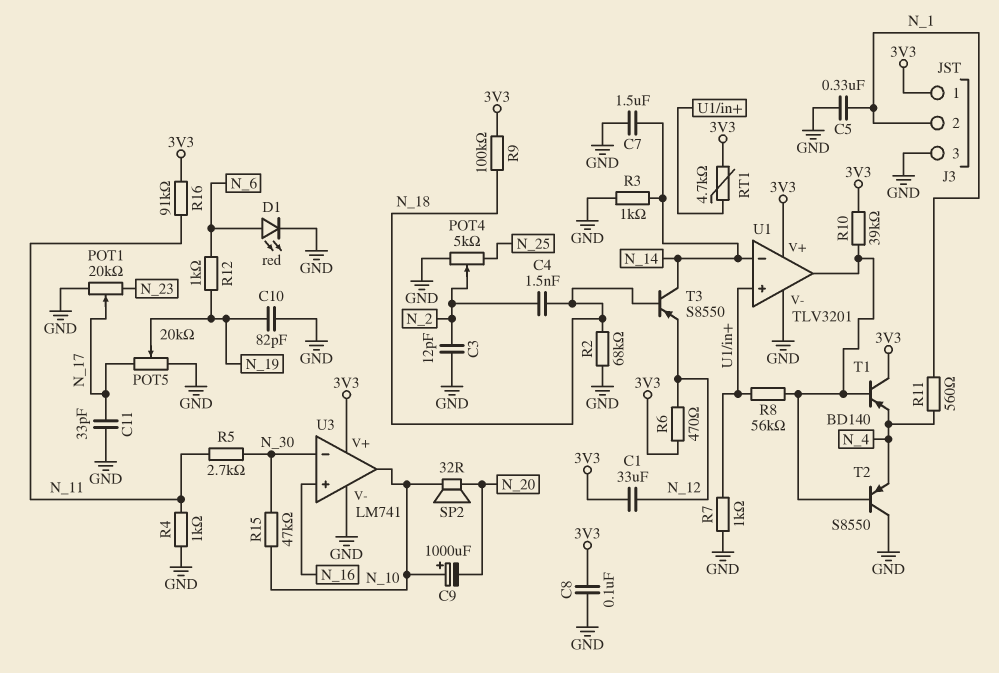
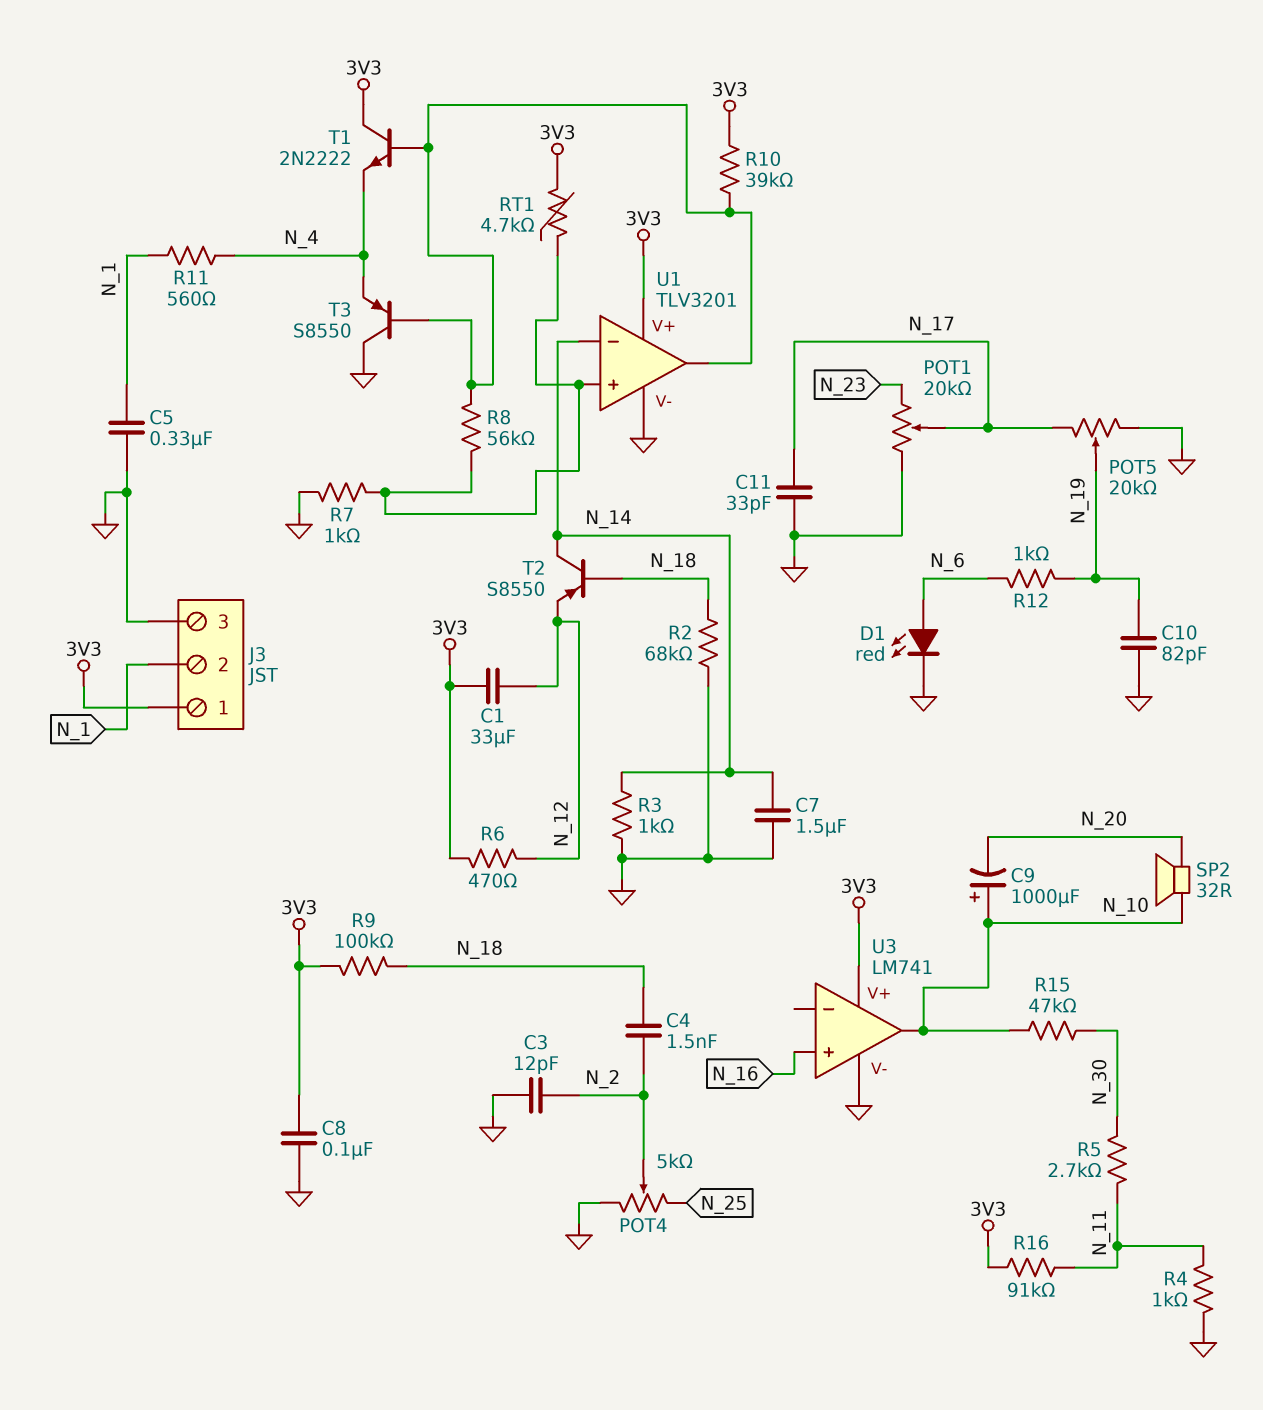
T1: PNP BD140 (B U1/out, C 3V3, E N_4) -> NPN 2N2222 (B U1/out, C 3V3, E N_4)
T2: PNP S8550 (B U1/out, C GND, E N_4) -> PNP S8550 (B N_18, C N_14, E N_12)
T3: PNP S8550 (B N_18, C N_14, E N_12) -> PNP S8550 (B U1/out, C GND, E N_4)
U3 pin in-: N_30 -> none

